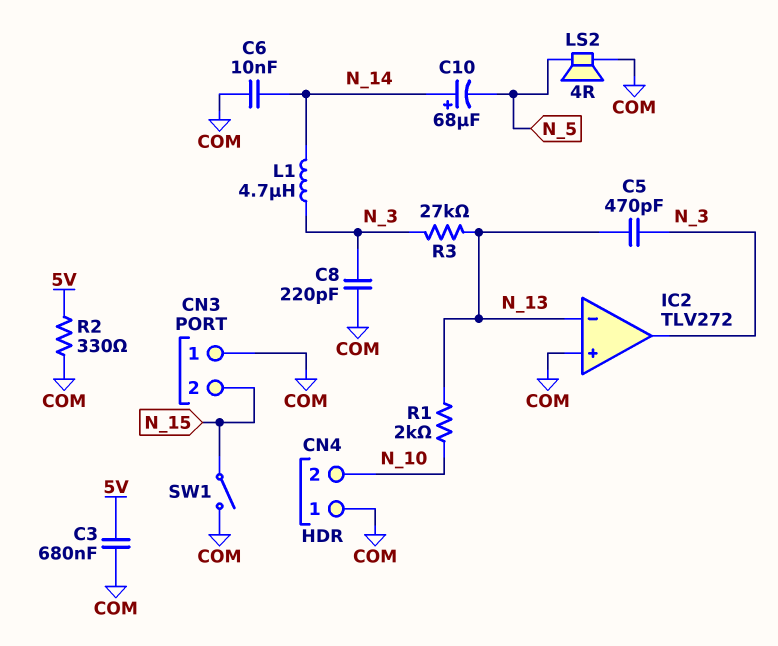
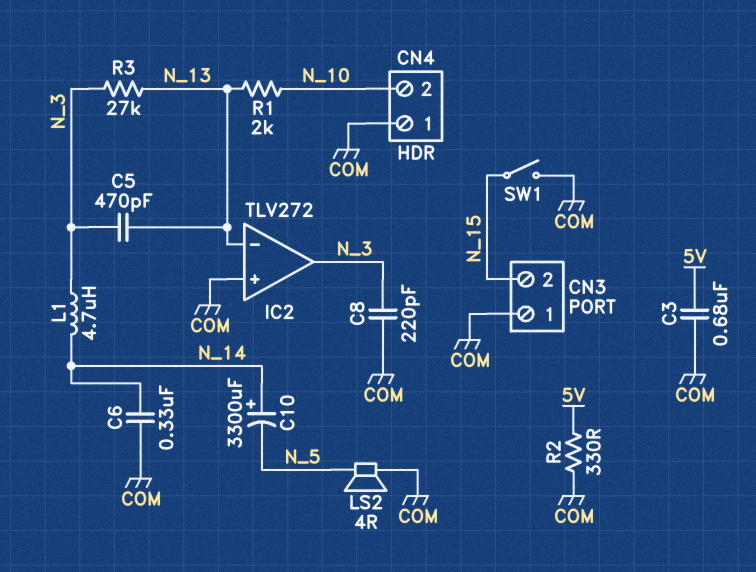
C6: 10nF (COM, N_14) -> 330nF (COM, N_14)
C10: 68uF (plus N_14, minus N_5) -> 3300uF (plus N_14, minus N_5)

